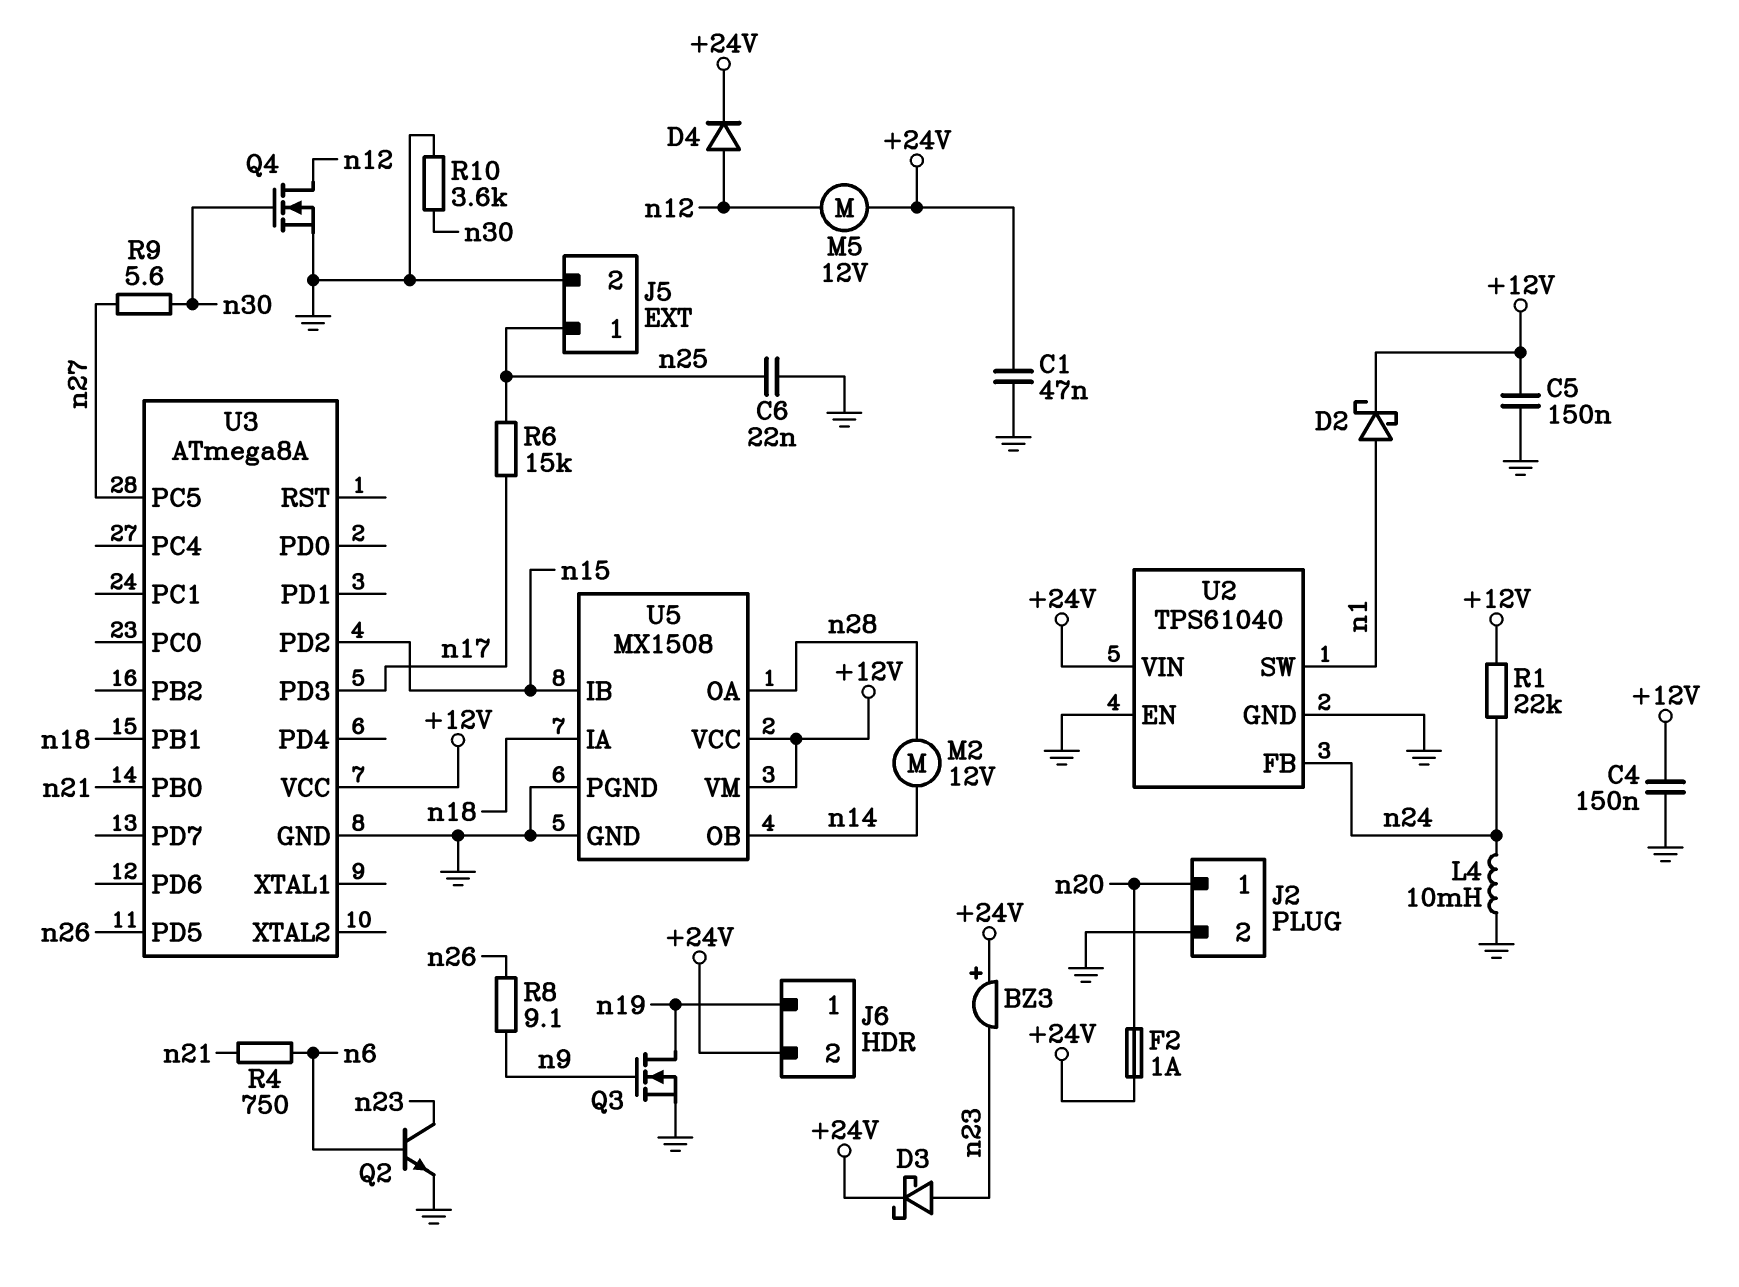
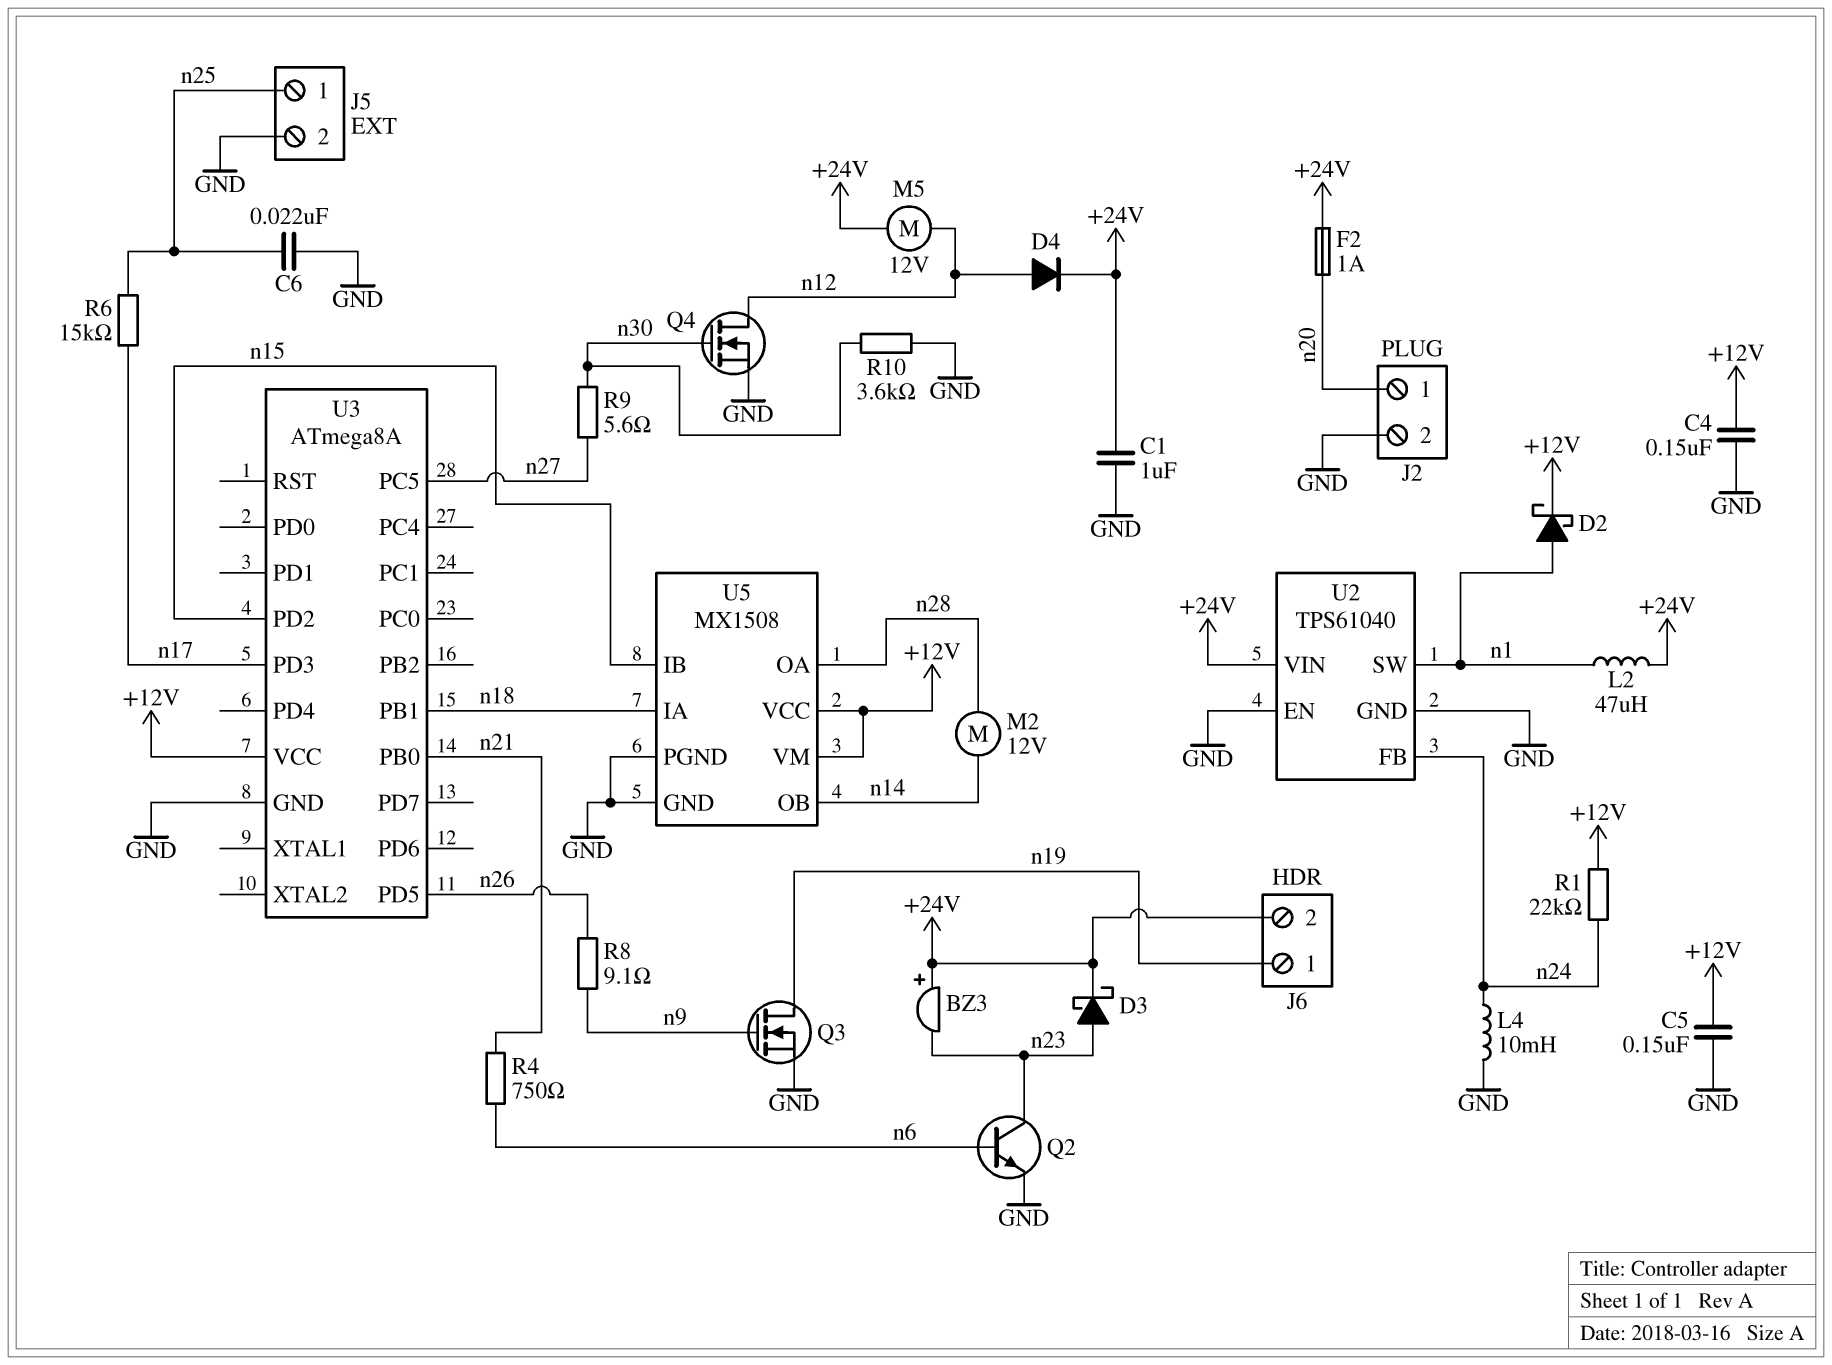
C1: 47nF (+24V, GND) -> 1uF (+24V, GND)
L2: none -> 47uH (+24V, n1)

